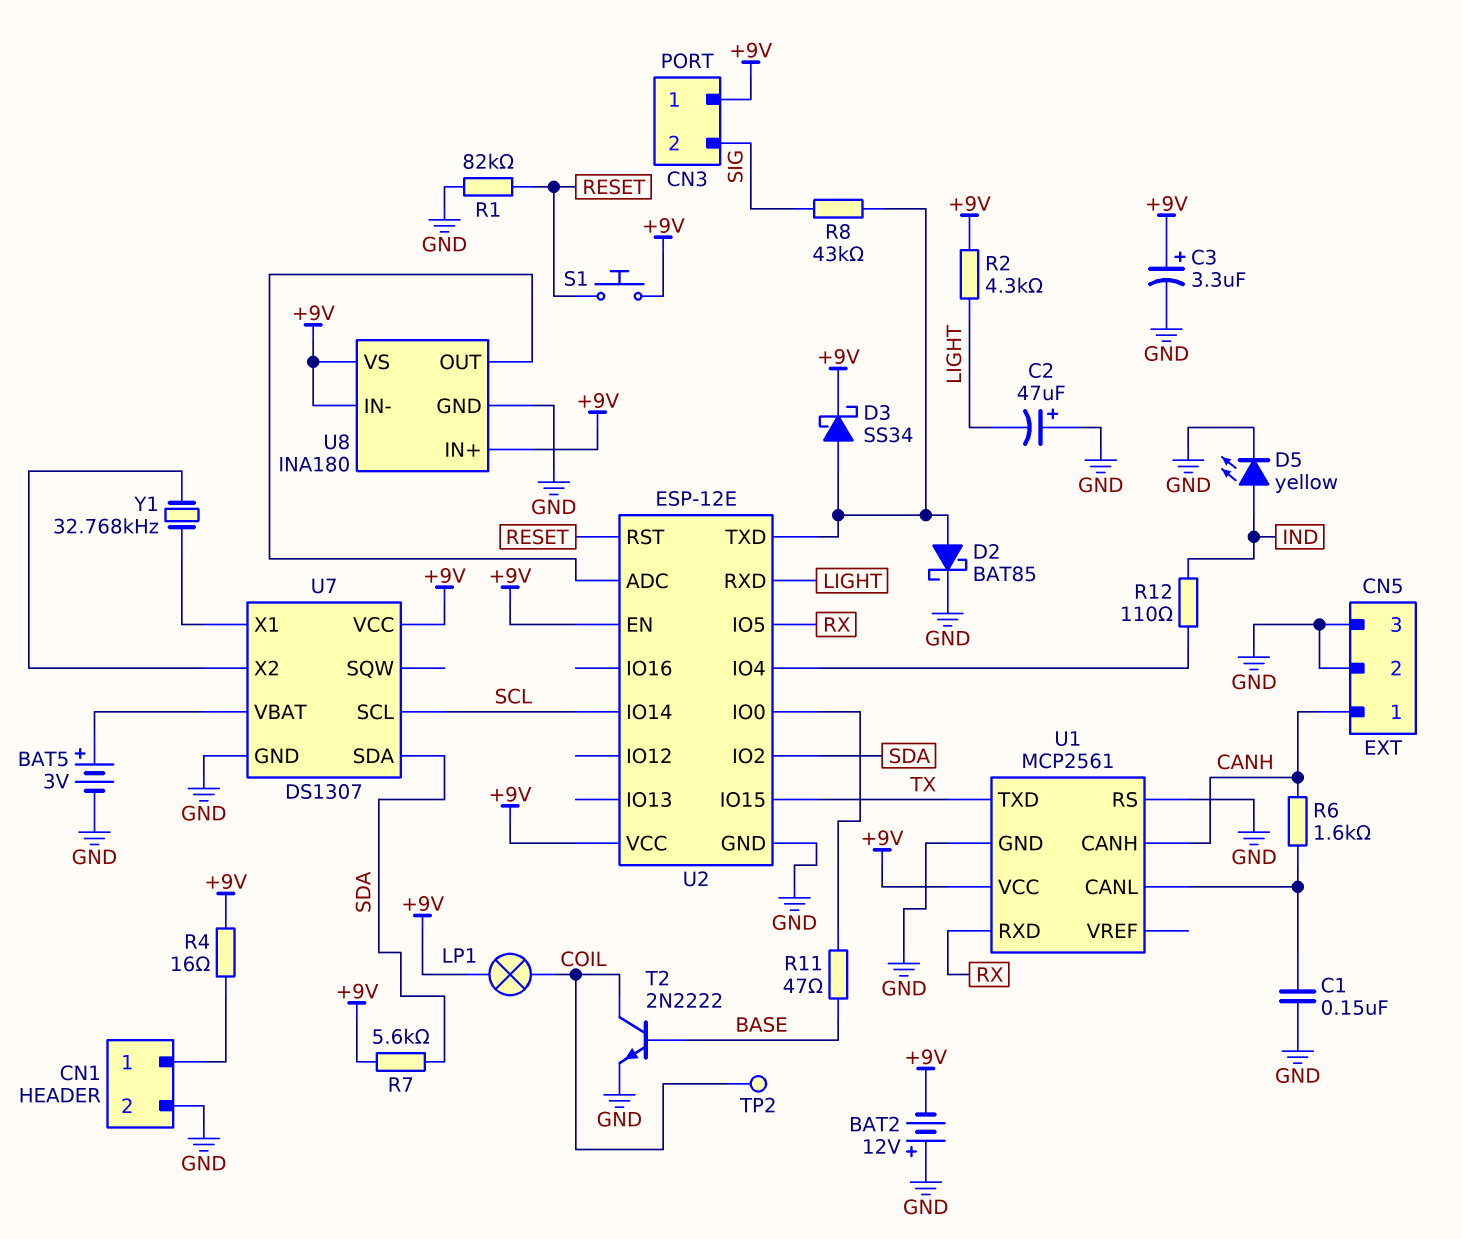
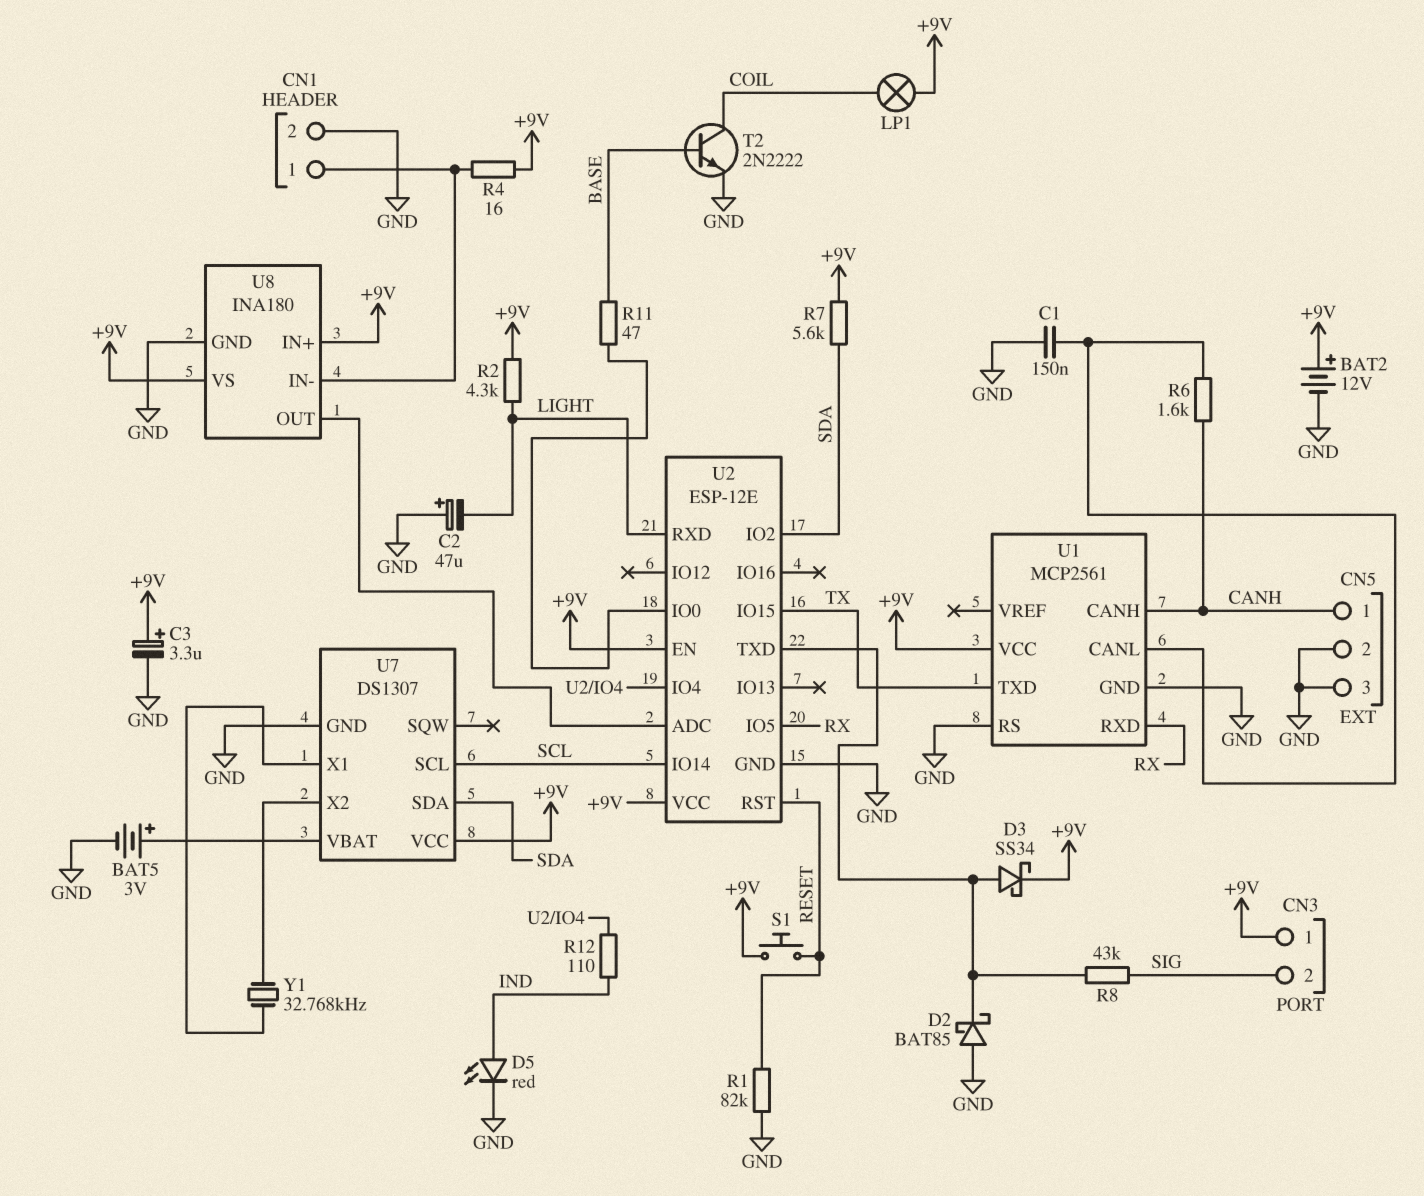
BAT2: 12V (plus GND, minus +9V) -> 12V (plus +9V, minus GND)
D2: schottky BAT85 (A U2/TXD, K GND) -> schottky BAT85 (A GND, K U2/TXD)
D5: LED yellow (A IND, K GND) -> LED red (A IND, K GND)
TP2: test point (COIL) -> none
U8 pin IN-: +9V -> CN1/1

